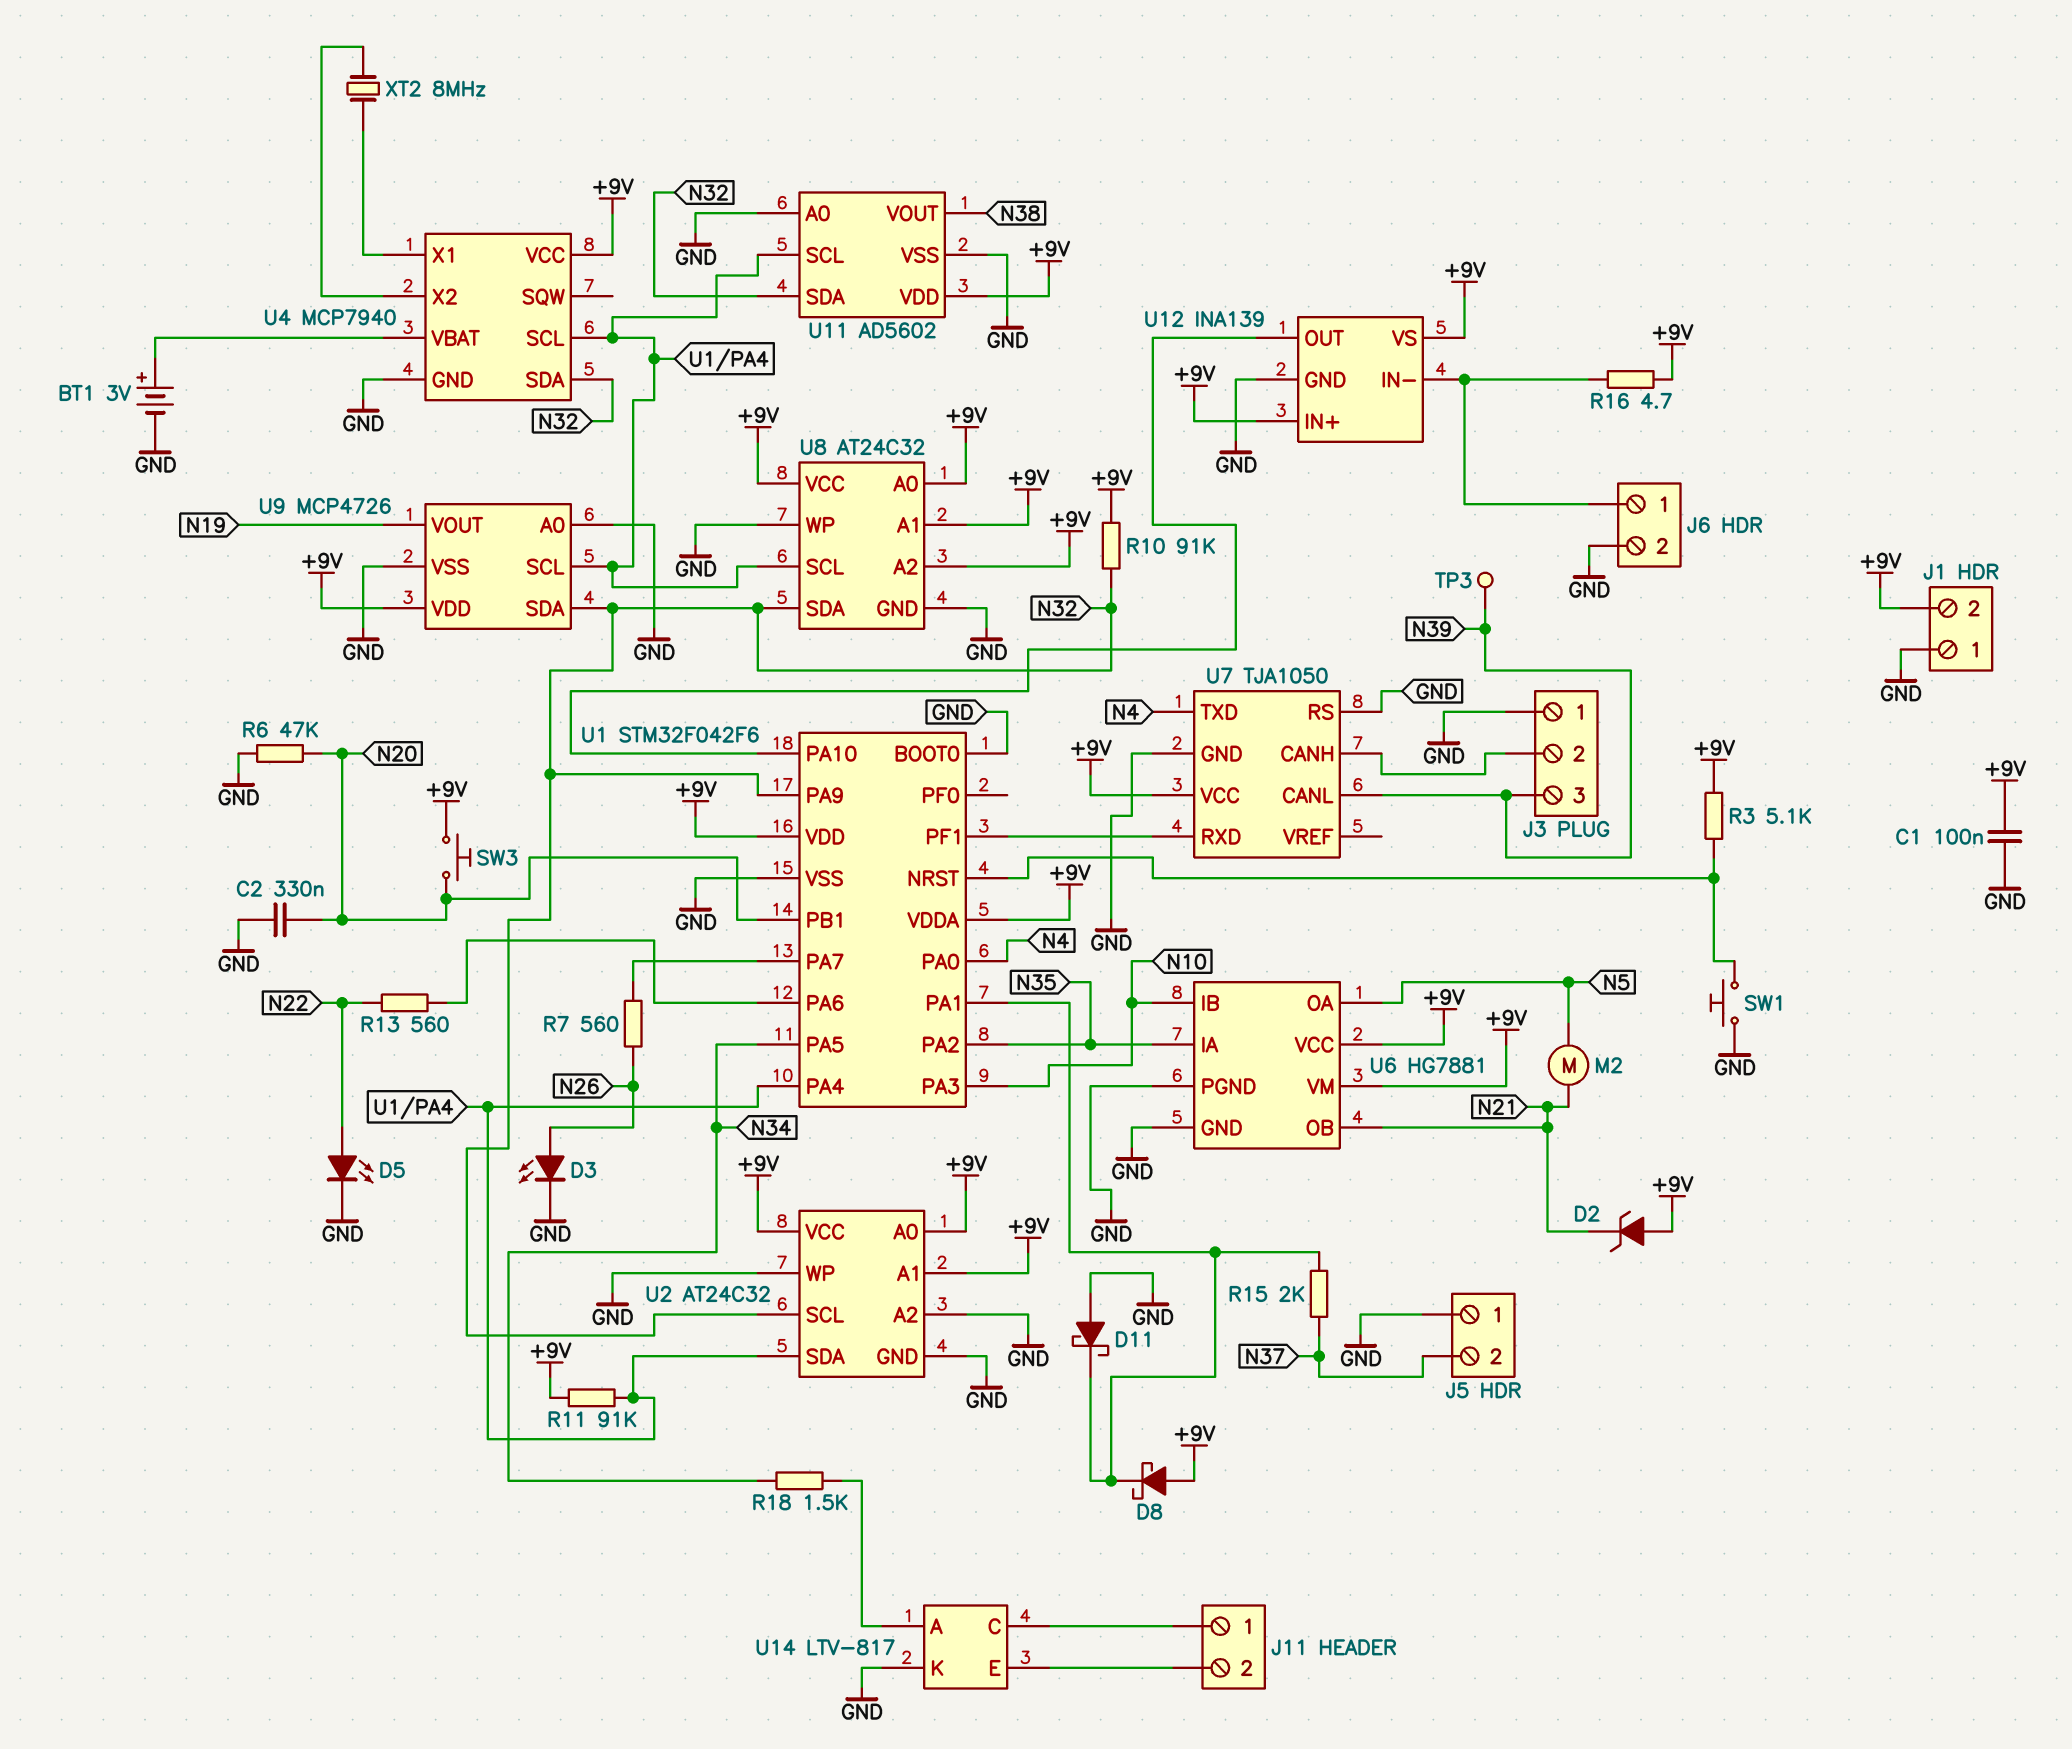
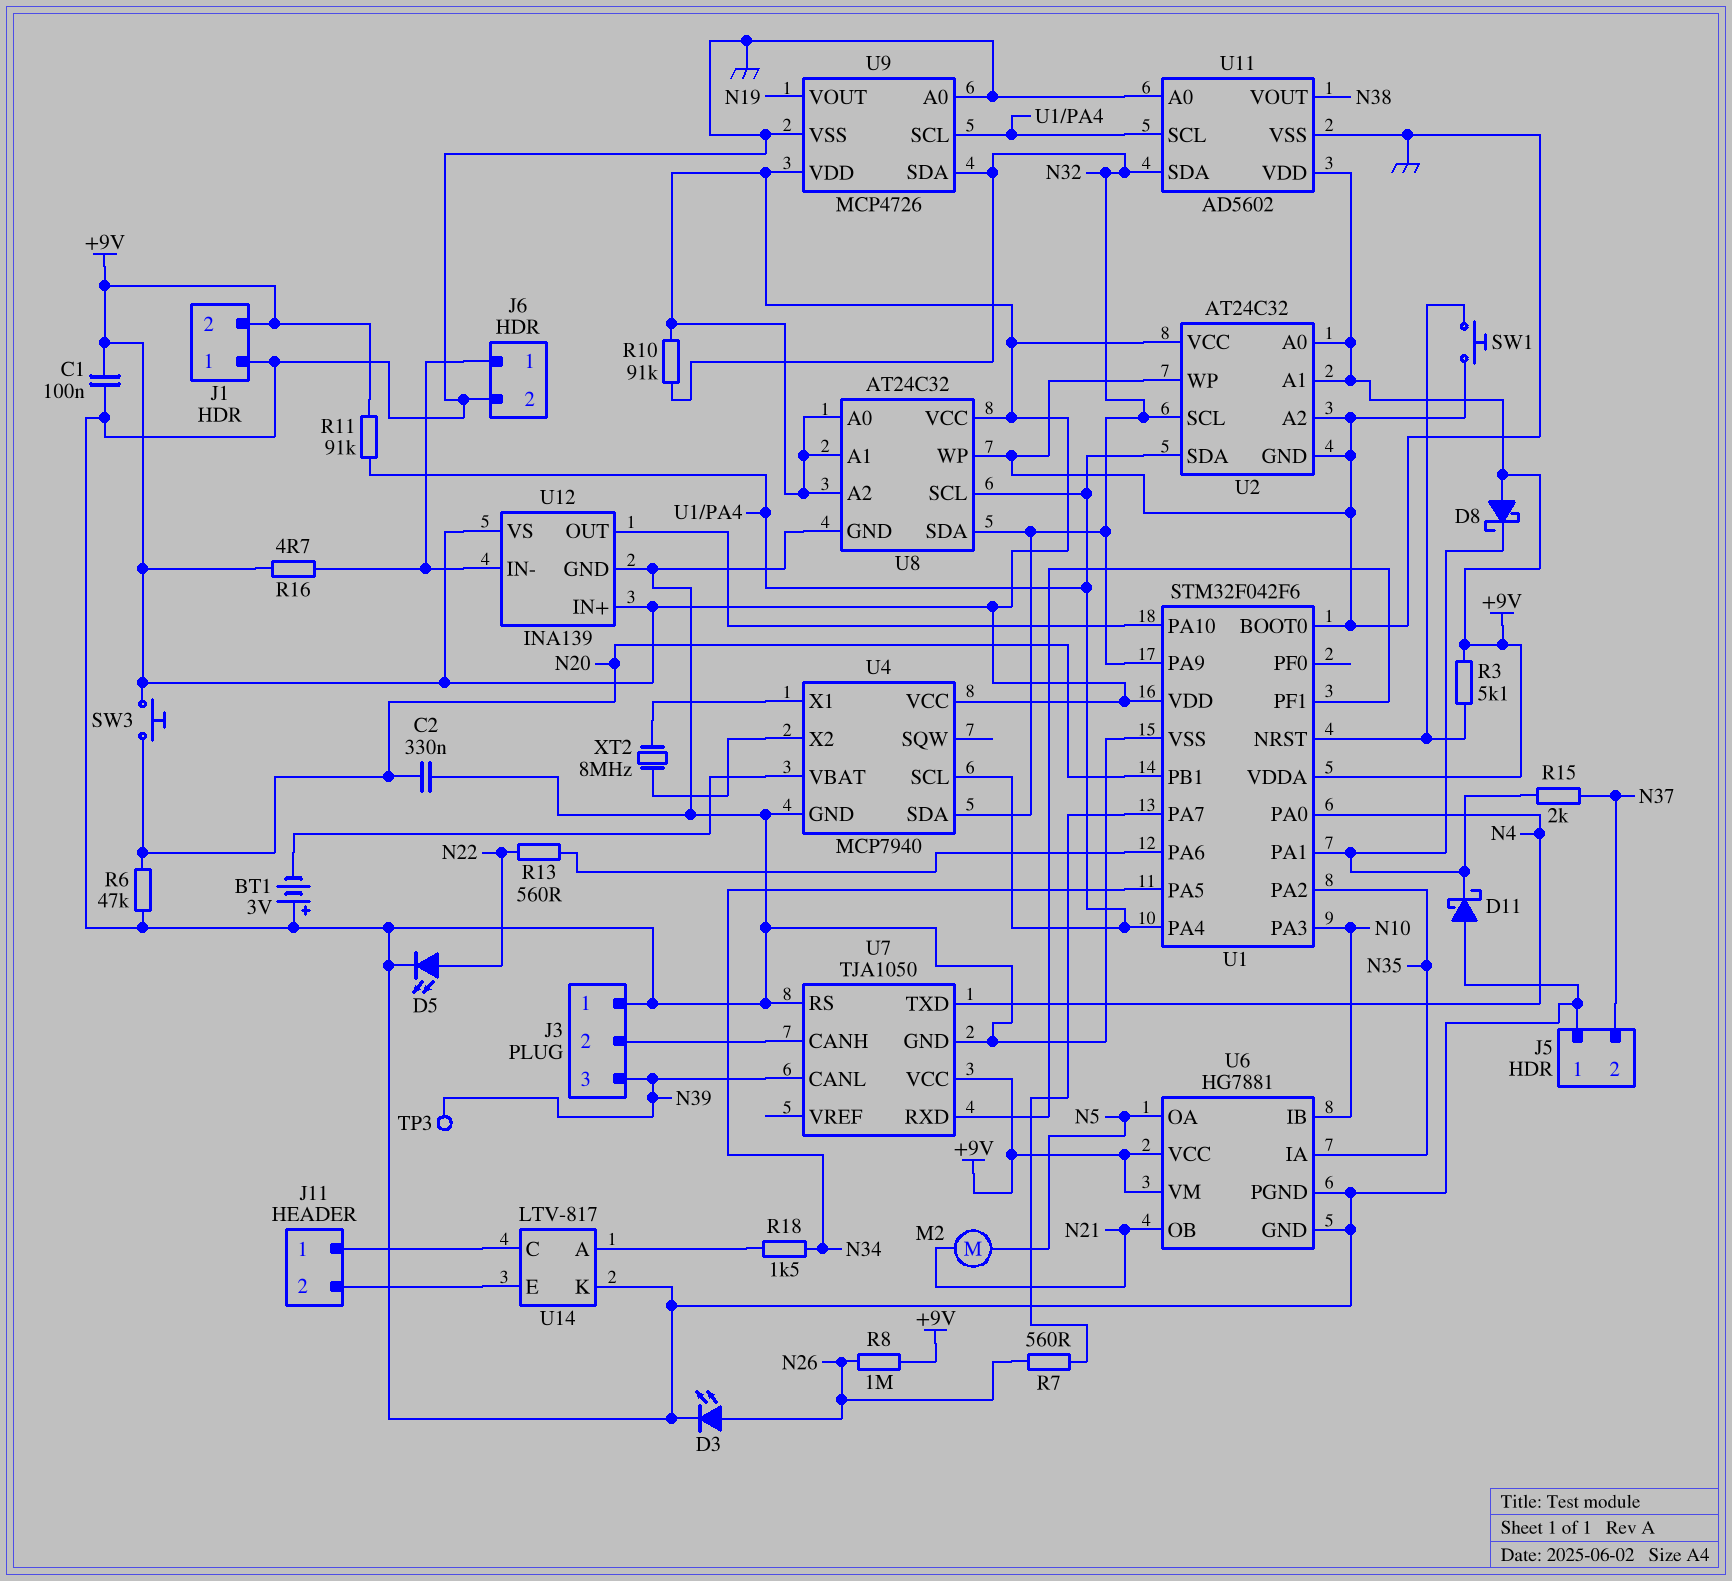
BT1: 3V (plus U4/VBAT, minus GND) -> 3V (plus GND, minus U4/VBAT)
D2: zener (A +9V, K N21) -> none
R8: none -> 1M (+9V, N26)

